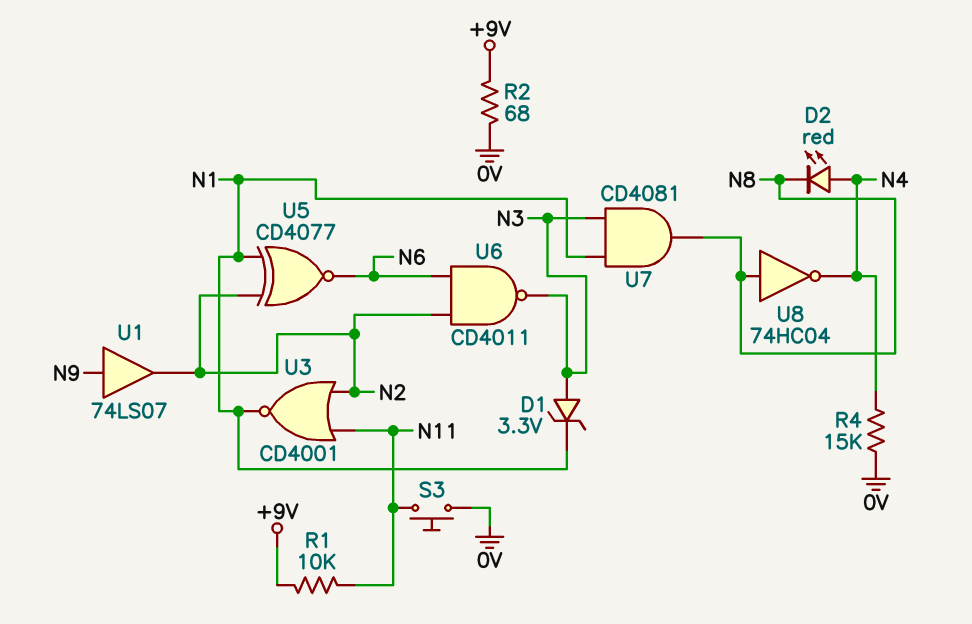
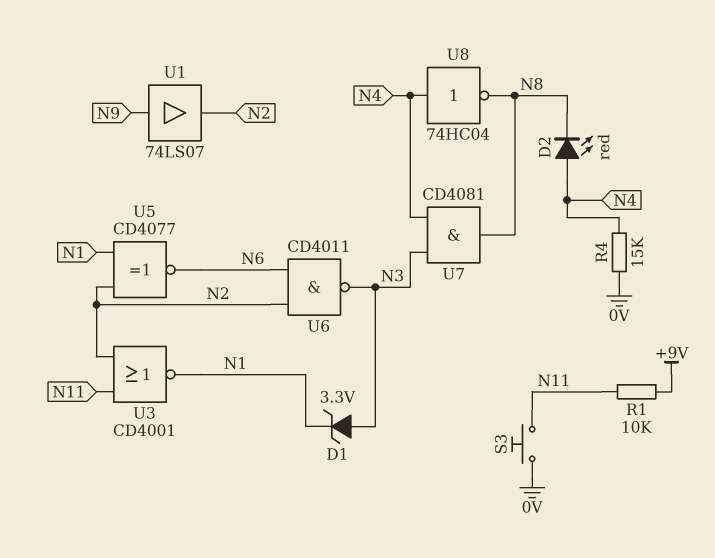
R2: 68 (+9V, 0V) -> none
U7: AND CD4081 (in N1, in N3, out N8) -> AND CD4081 (in N3, in N4, out N8)
U8: NOT 74HC04 (in N8, out N4) -> NOT 74HC04 (in N4, out N8)

